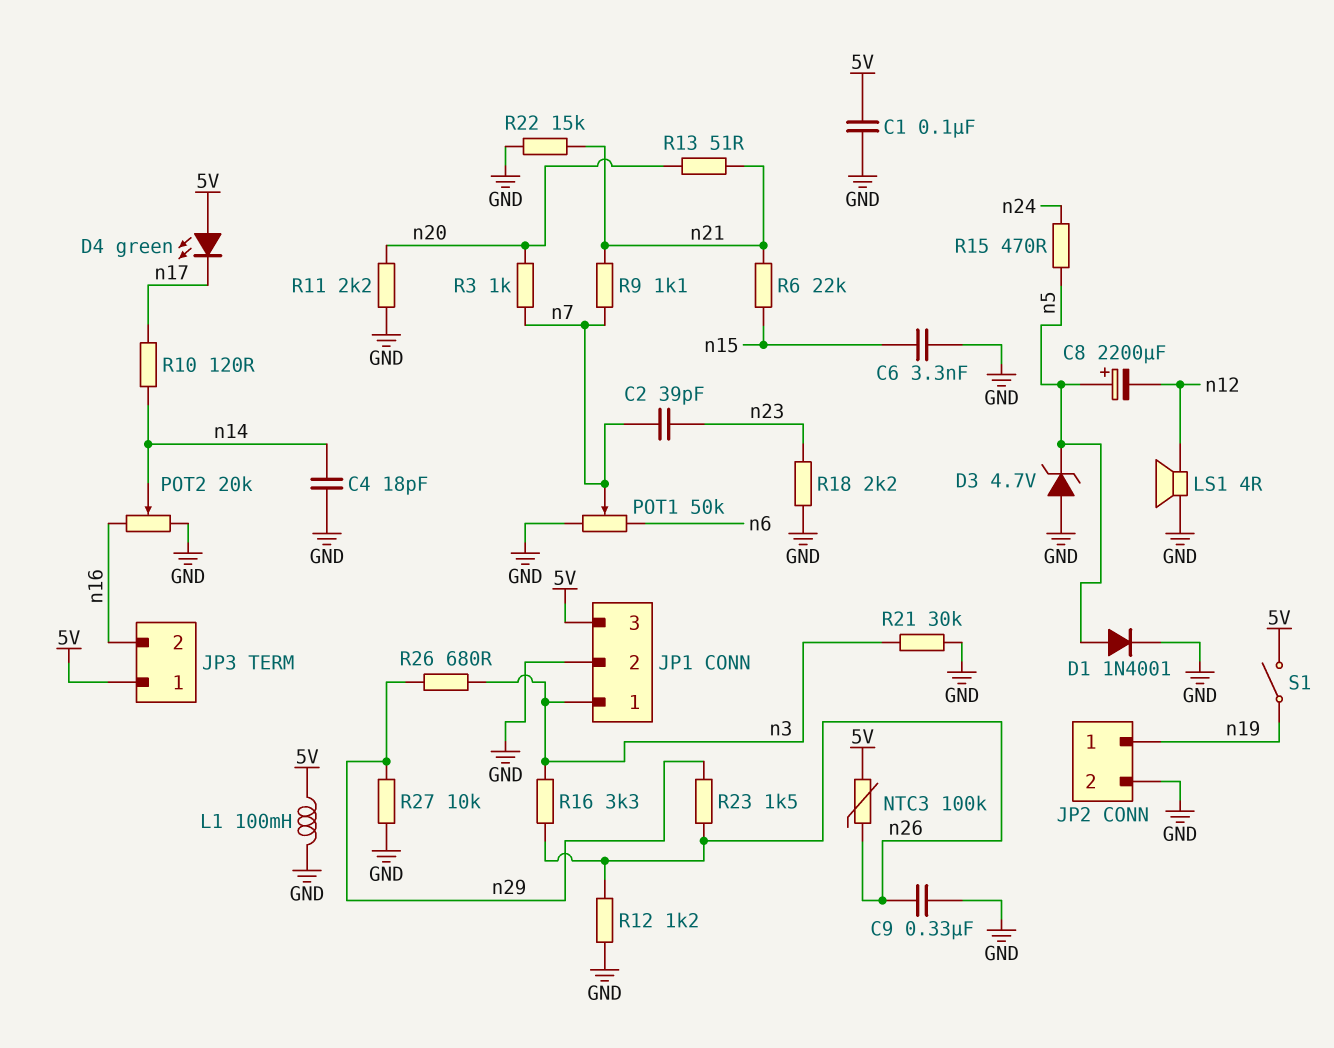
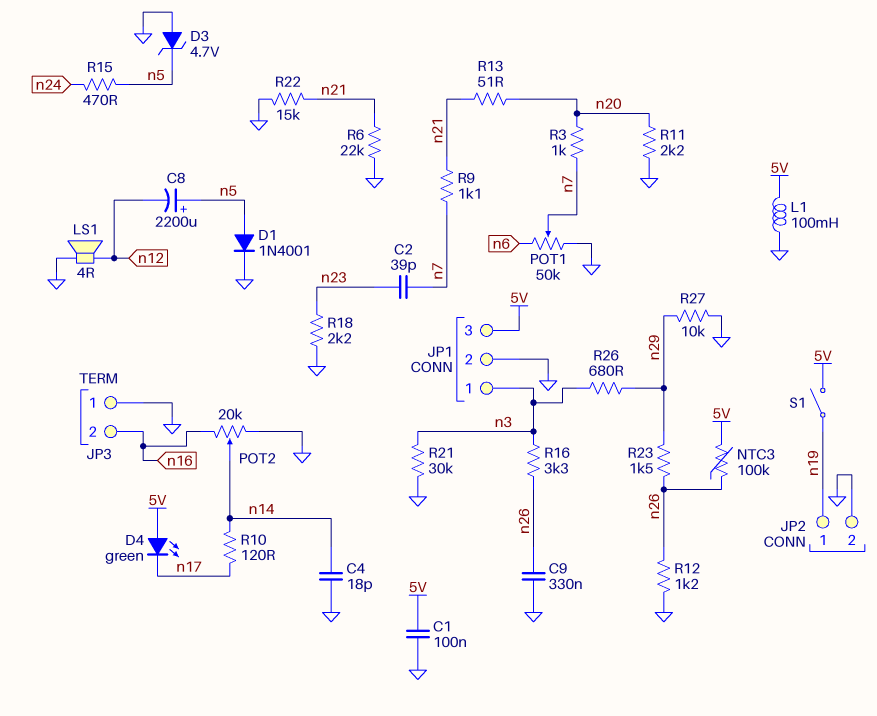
C6: 3.3nF (GND, n15) -> none
JP3 pin 1: 5V -> GND
R6: 22k (n15, n21) -> 22k (GND, n21)

